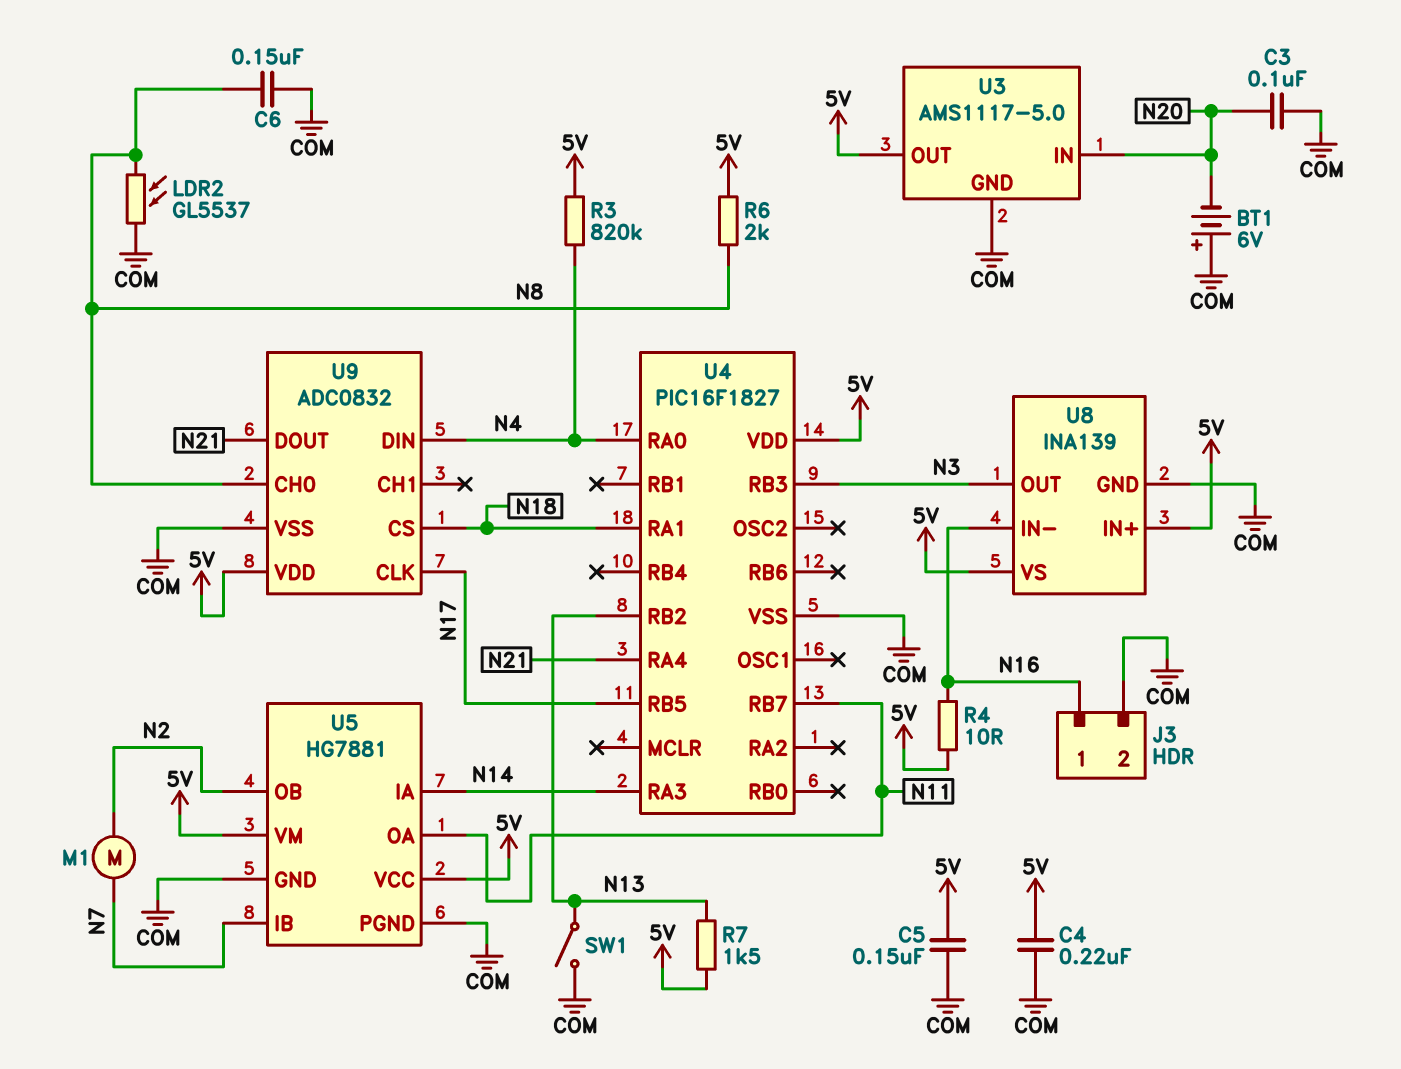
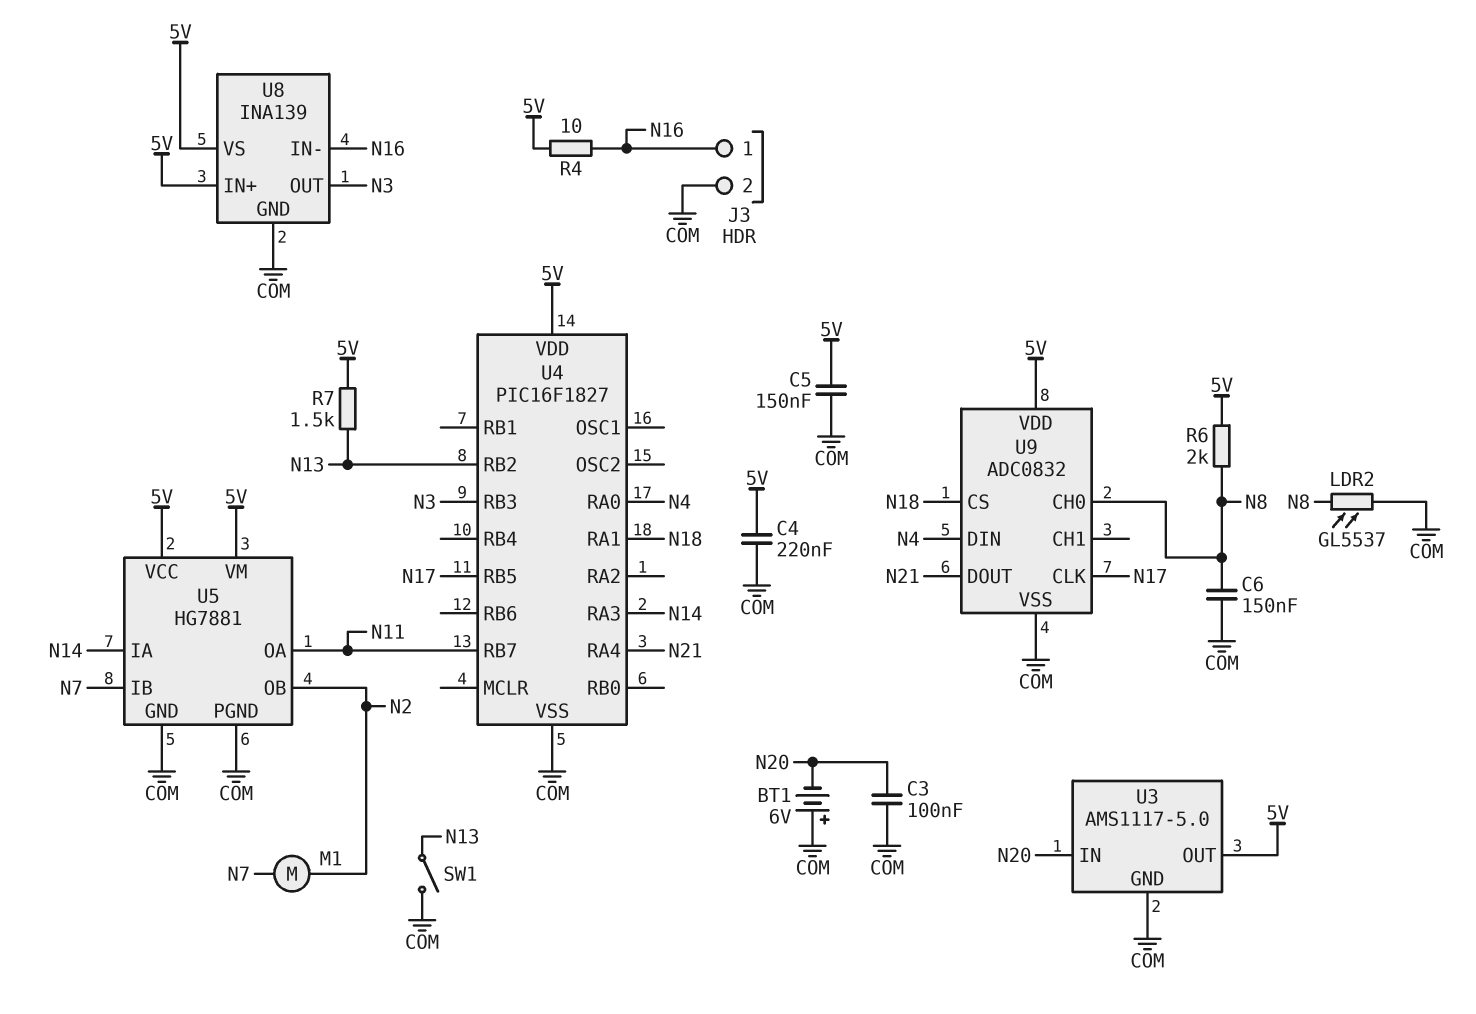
R3: 820k (5V, N4) -> none

